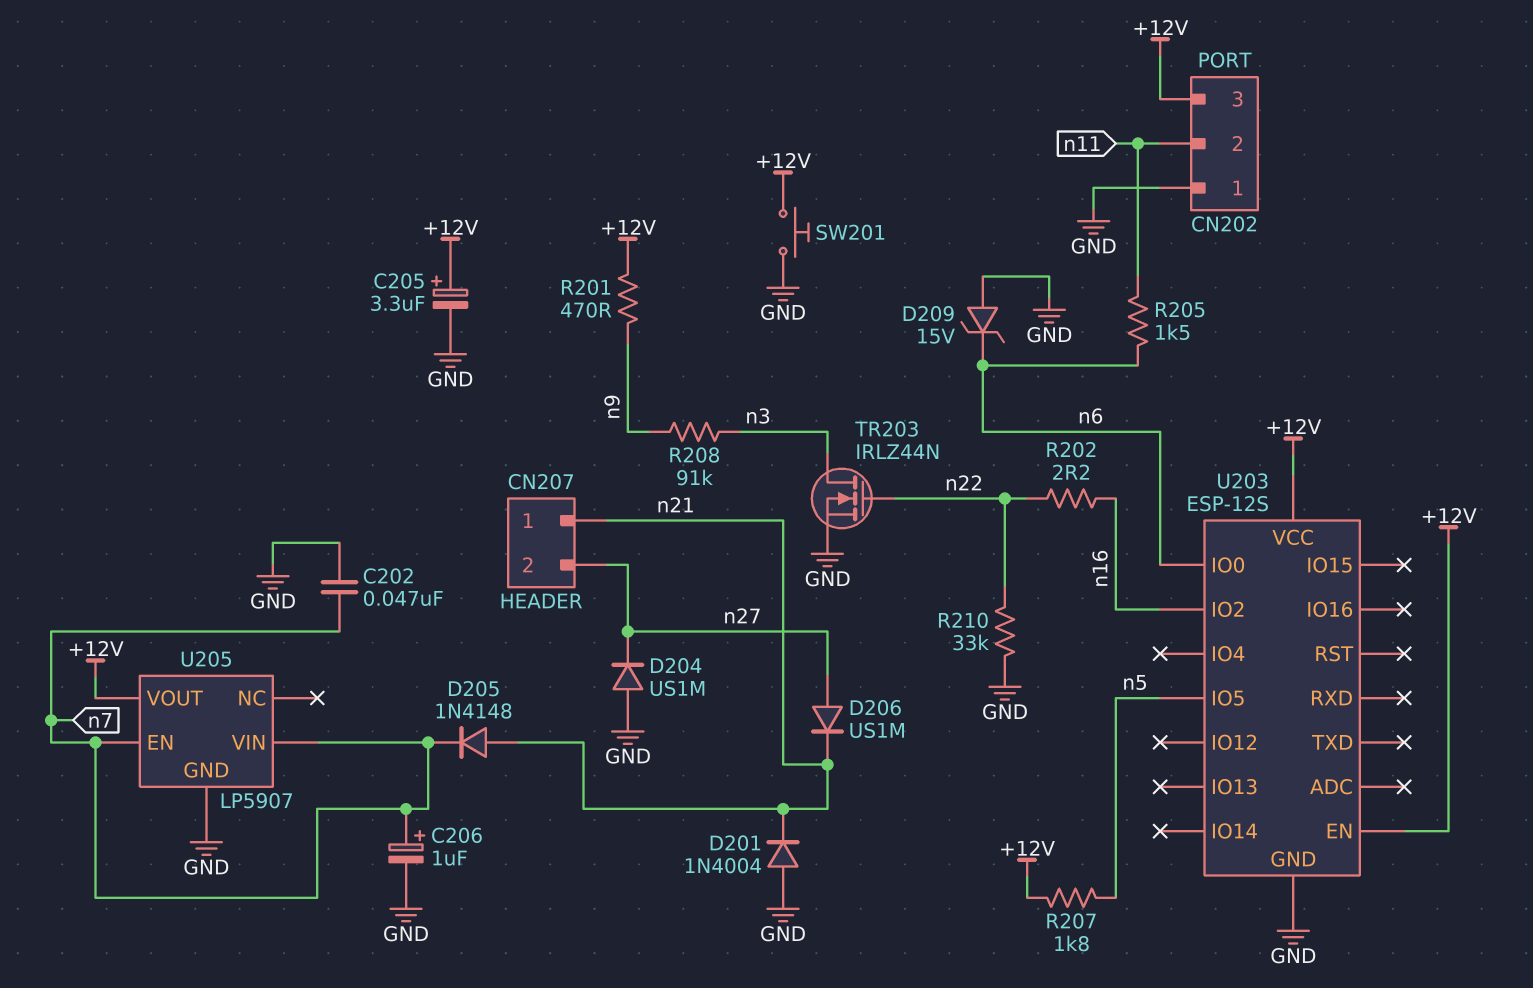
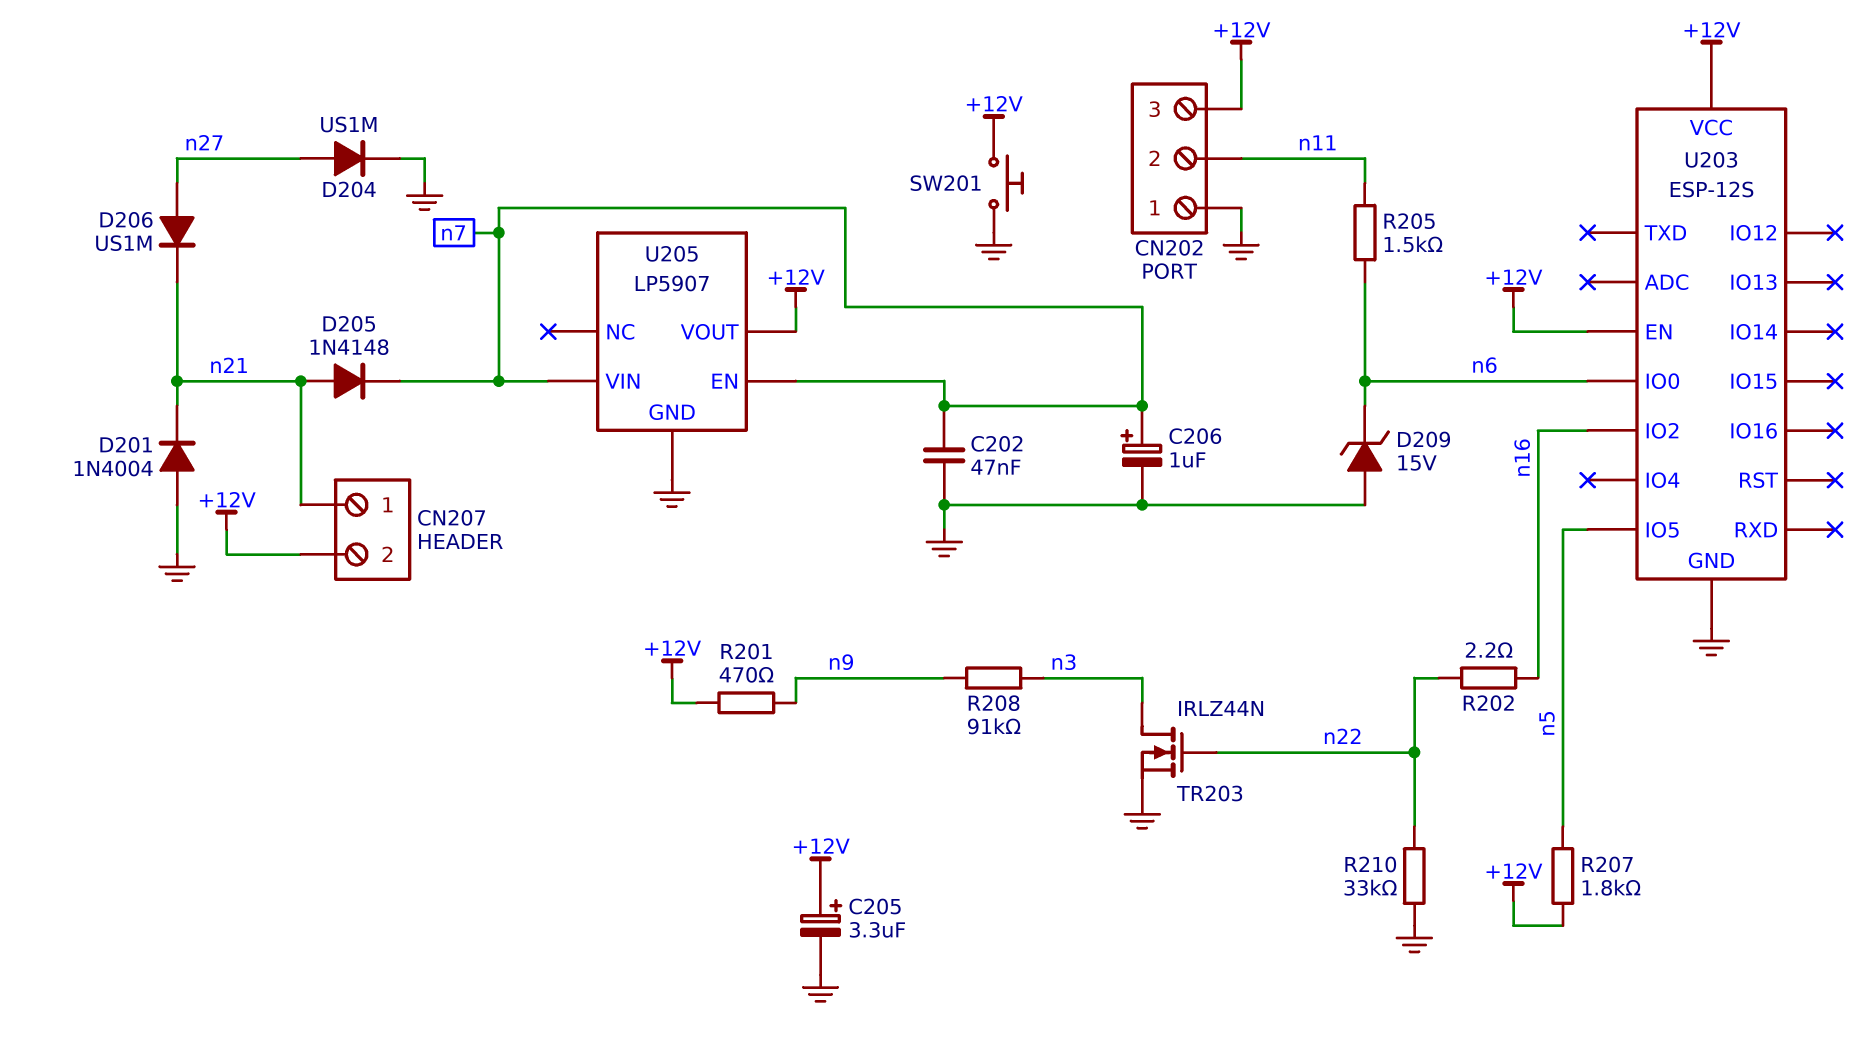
CN207 pin 2: n27 -> +12V
D204: diode US1M (A GND, K n27) -> diode US1M (A n27, K GND)

